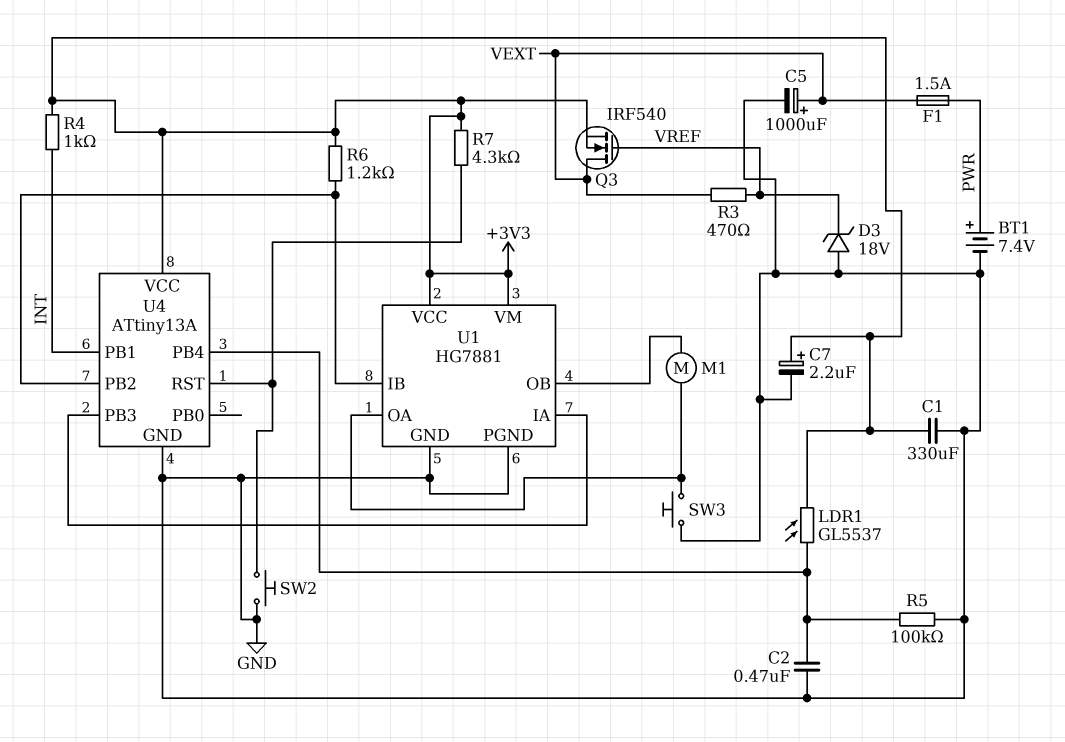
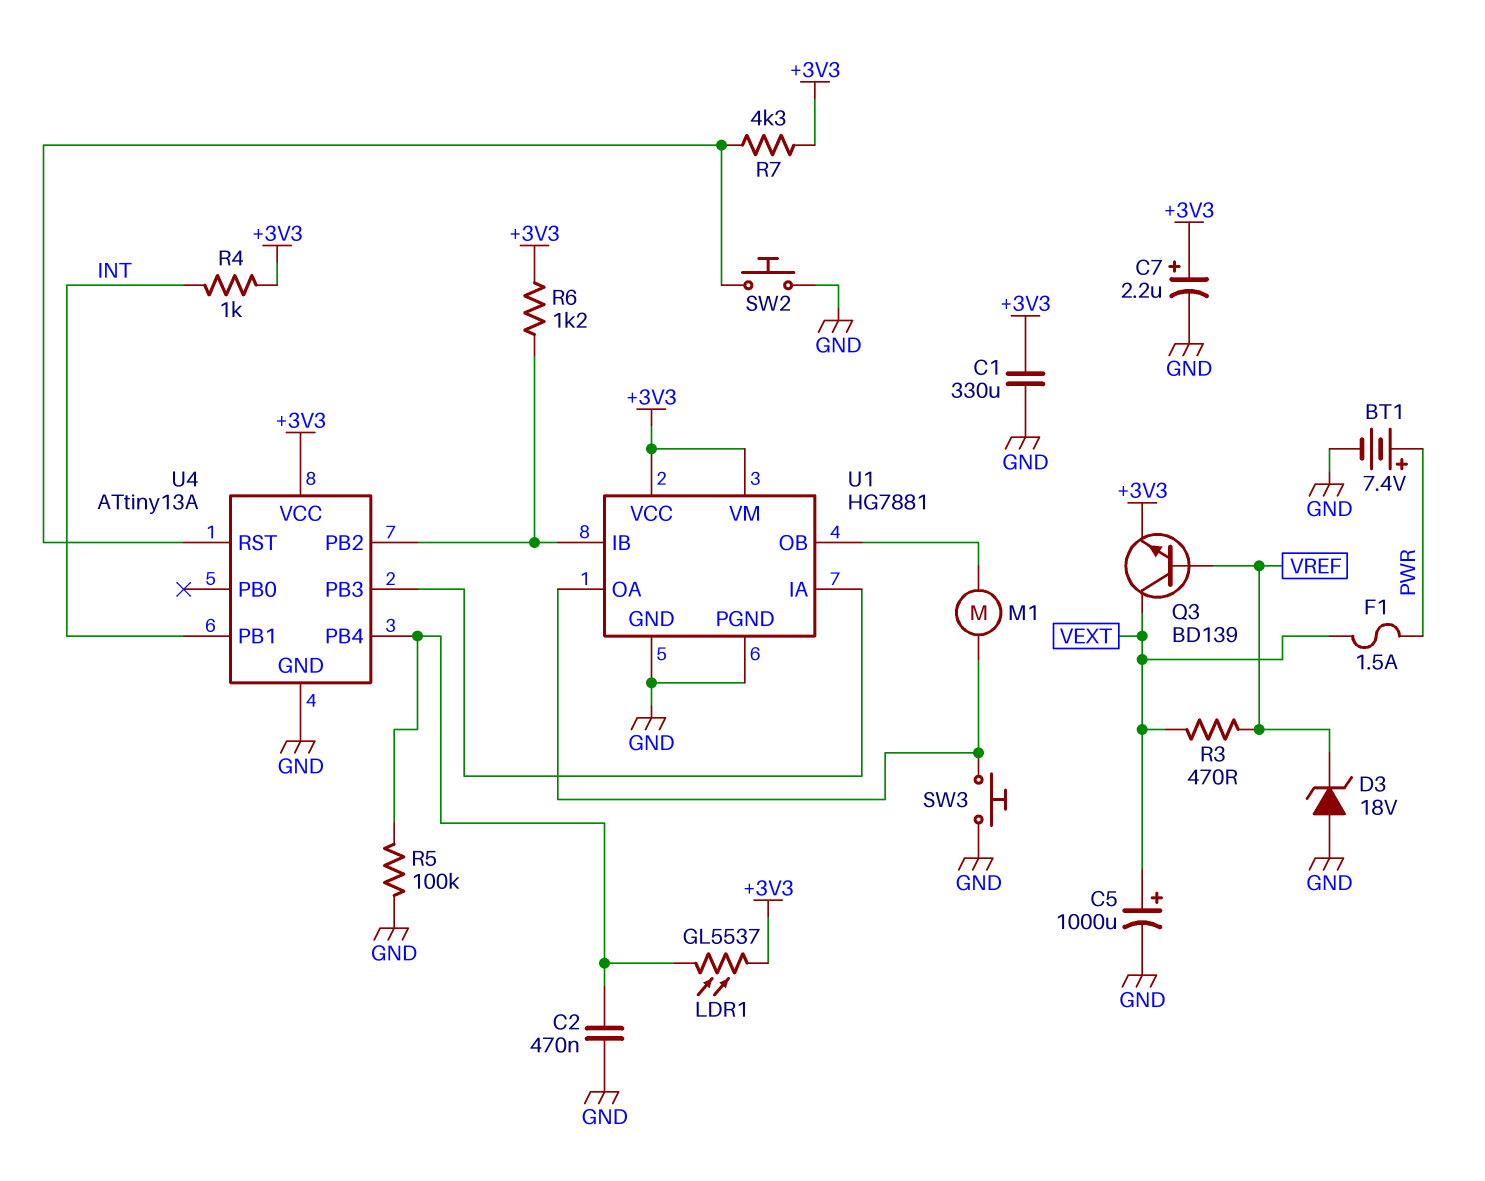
Q3: NMOS IRF540 (G VREF, D VEXT, S +3V3) -> NPN BD139 (B VREF, C VEXT, E +3V3)

